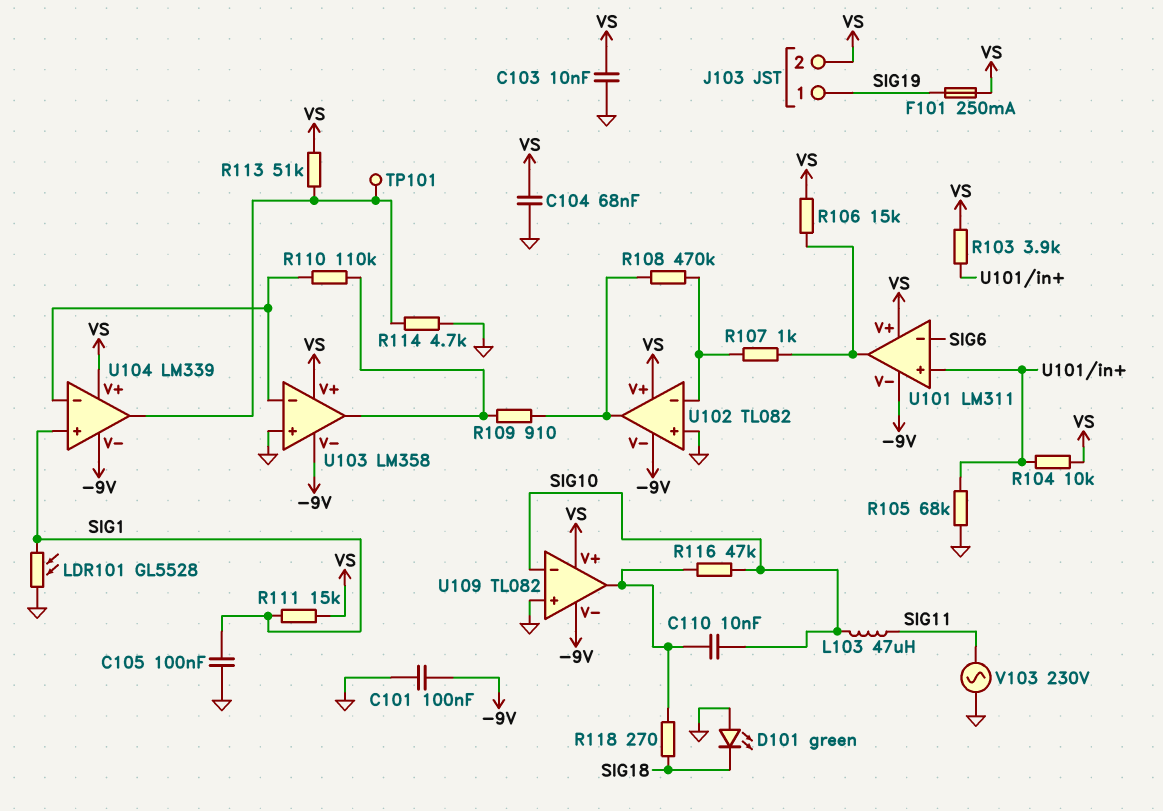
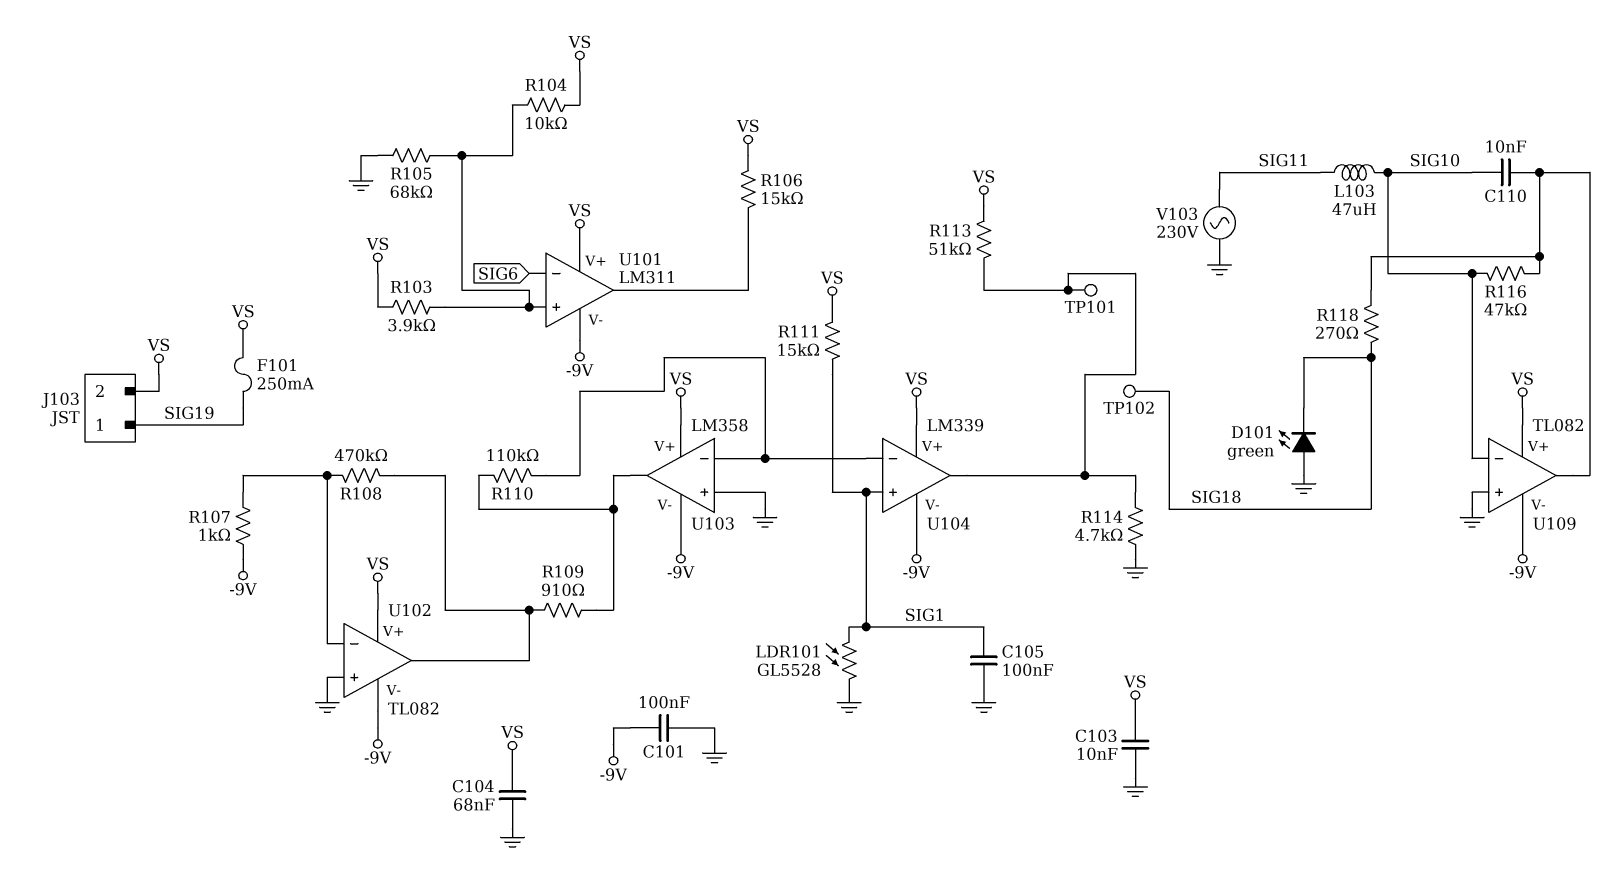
R107: 1k (U101/out, U102/in-) -> 1k (-9V, U102/in-)
TP102: none -> test point (SIG18)

